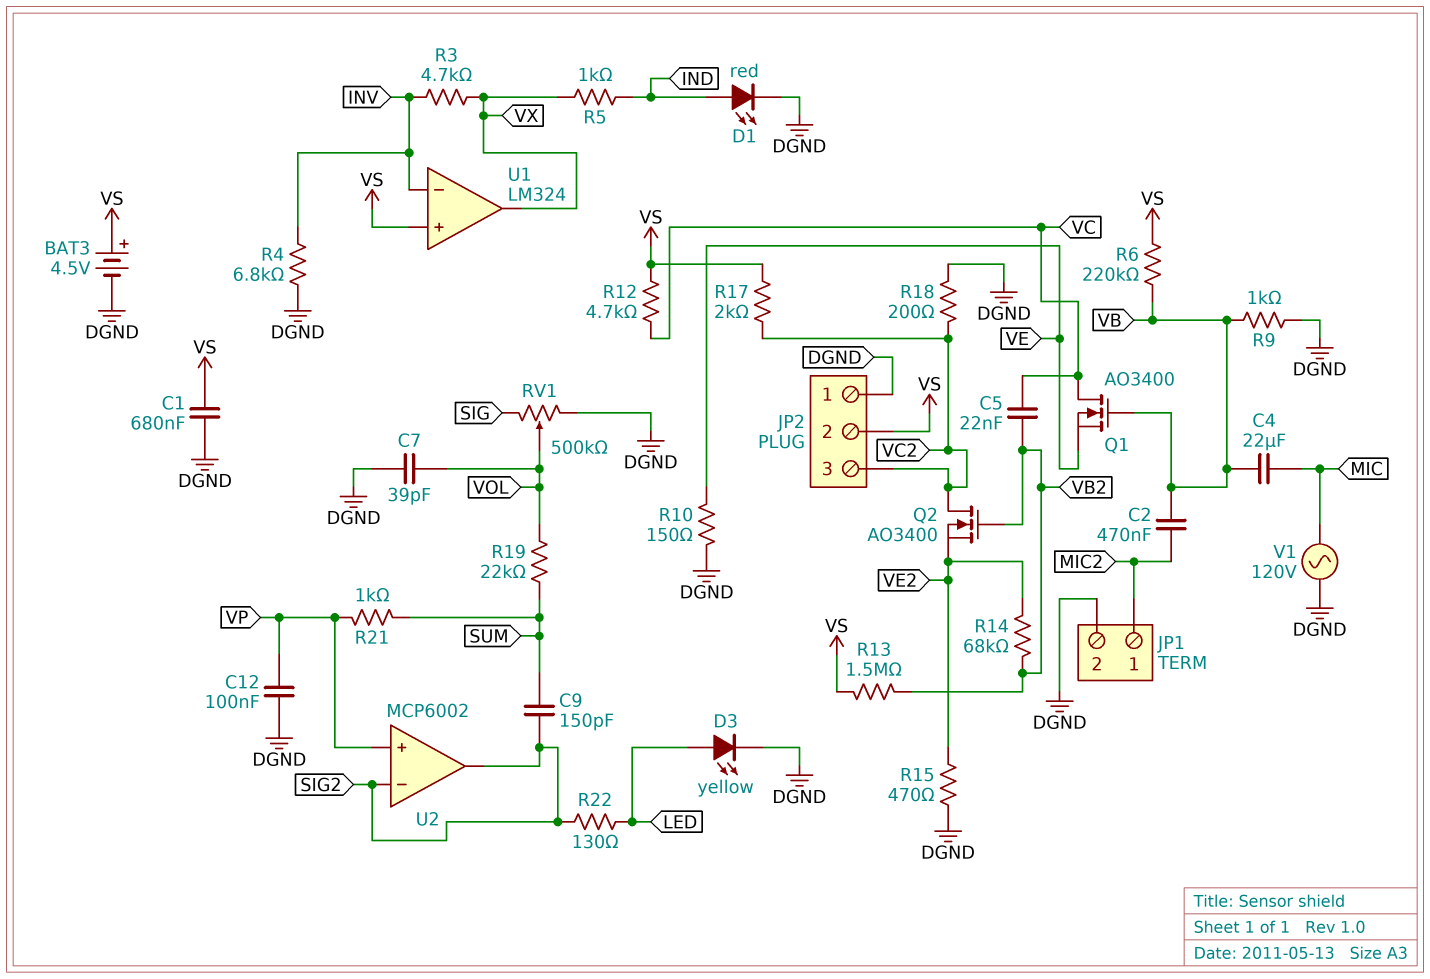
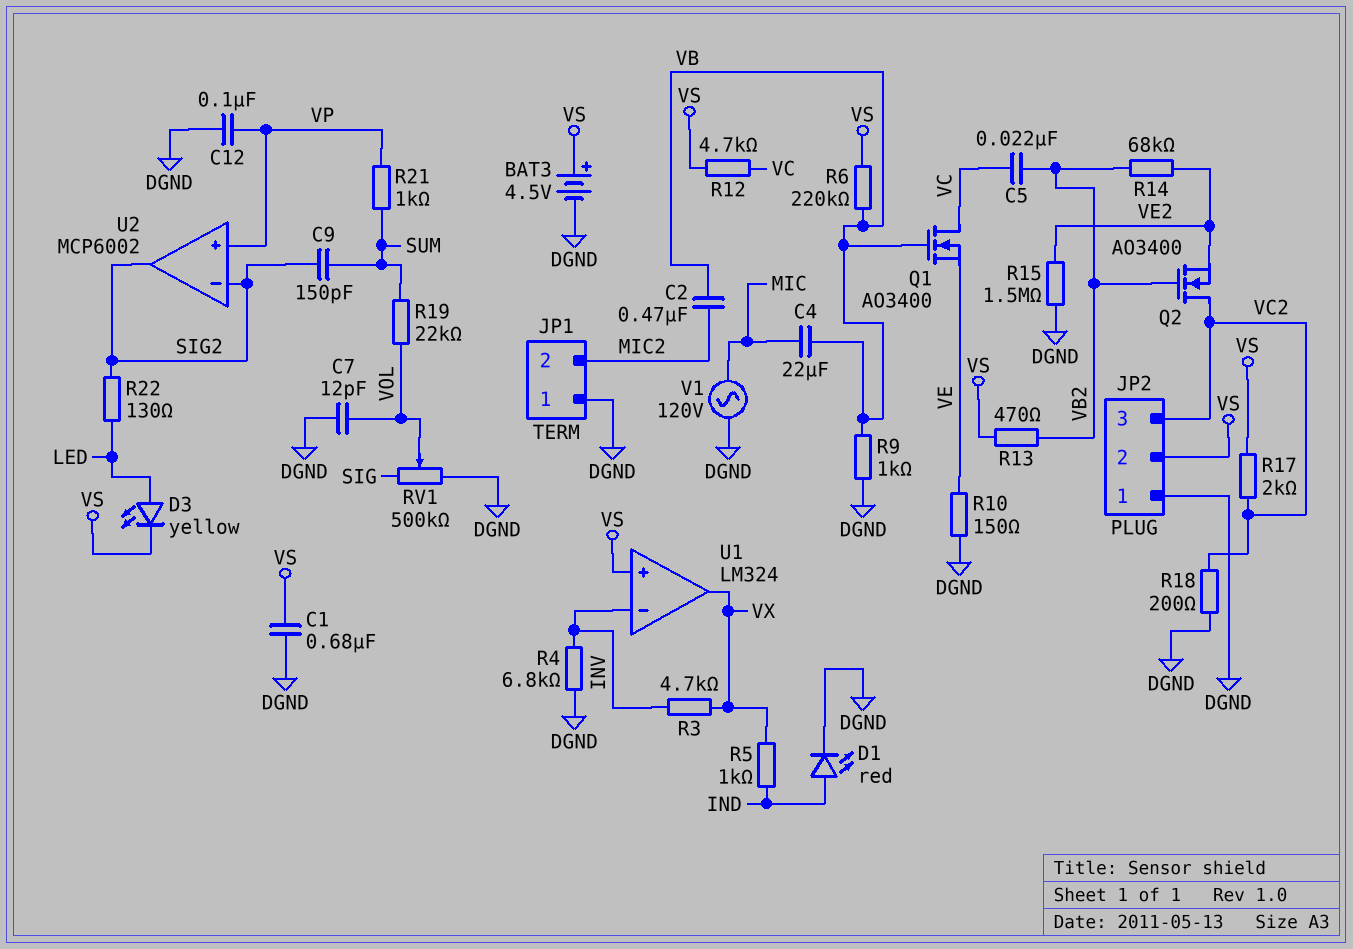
C7: 39pF (DGND, VOL) -> 12pF (DGND, VOL)
D3: LED yellow (A LED, K DGND) -> LED yellow (A LED, K VS)
JP1 pin 1: MIC2 -> DGND
JP1 pin 2: DGND -> MIC2
R13: 1.5M (VB2, VS) -> 470 (VB2, VS)
R15: 470 (DGND, VE2) -> 1.5M (DGND, VE2)

